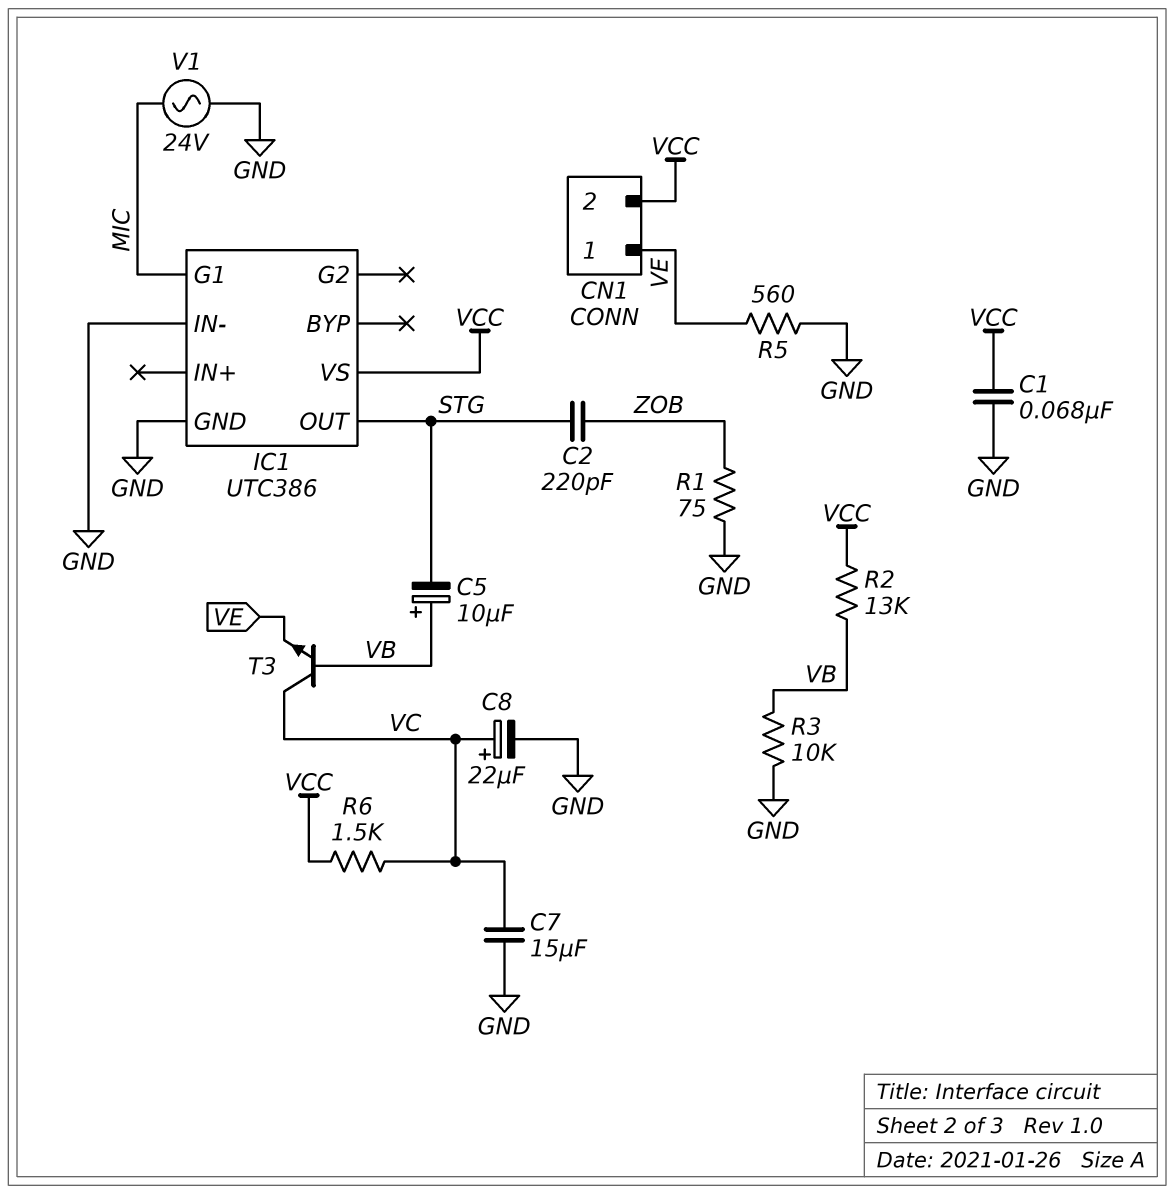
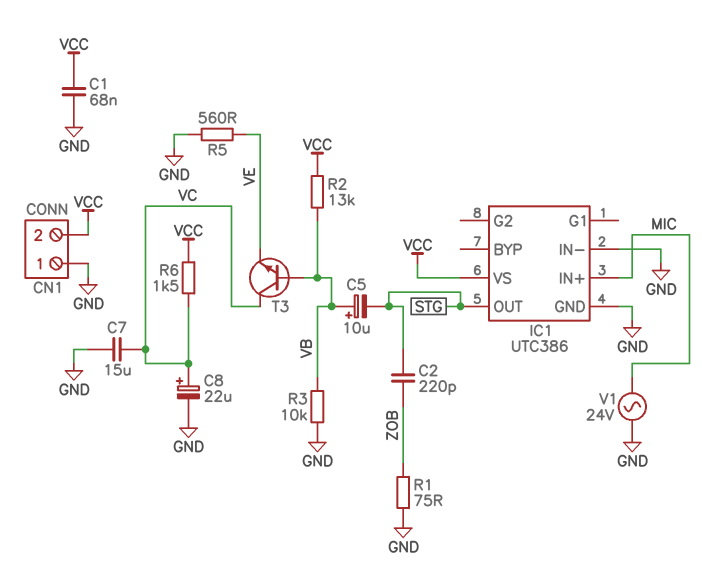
CN1 pin 1: VE -> GND
IC1 pin G1: MIC -> none
IC1 pin IN+: none -> MIC

